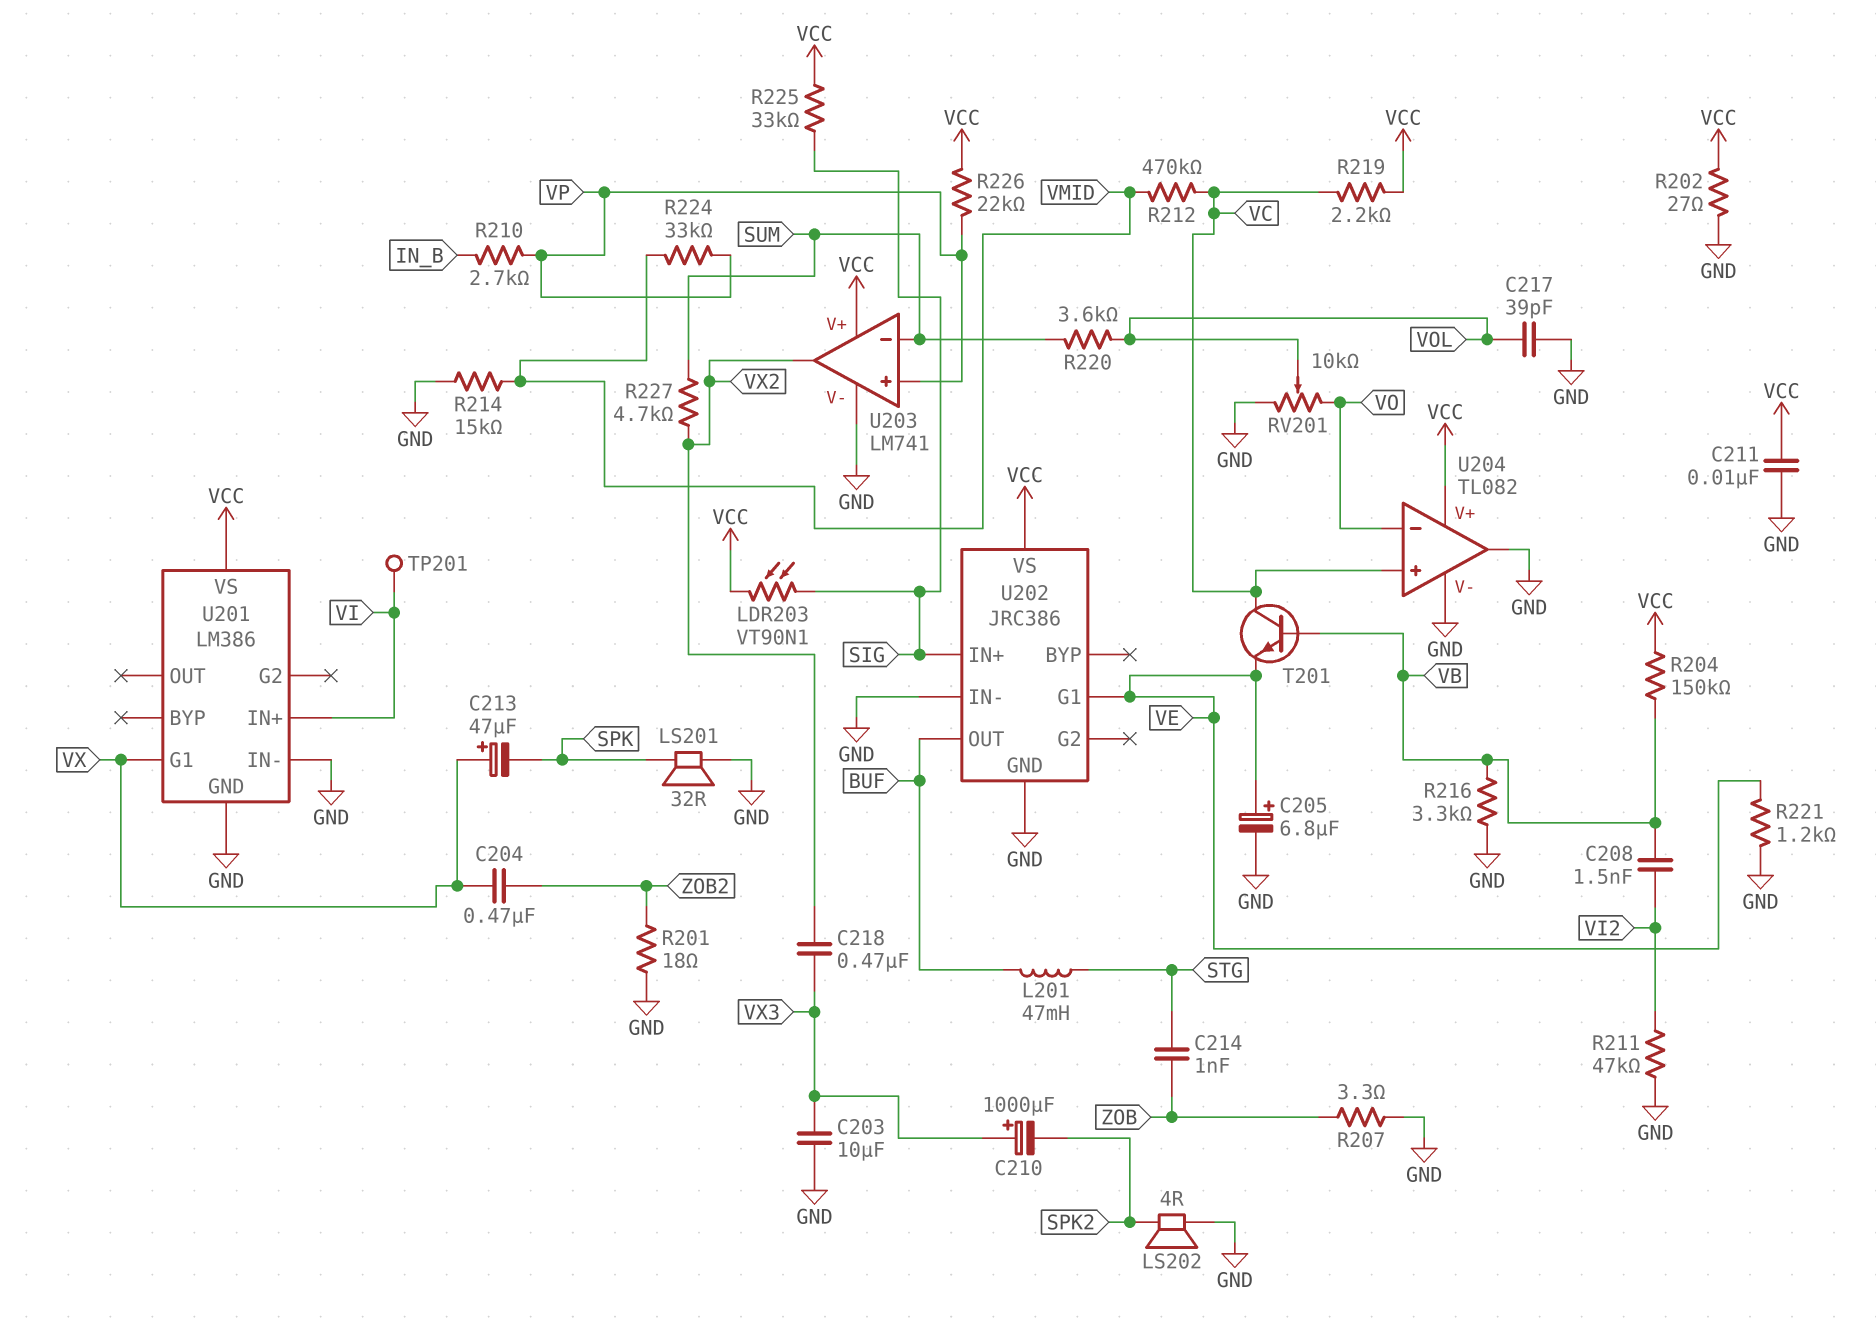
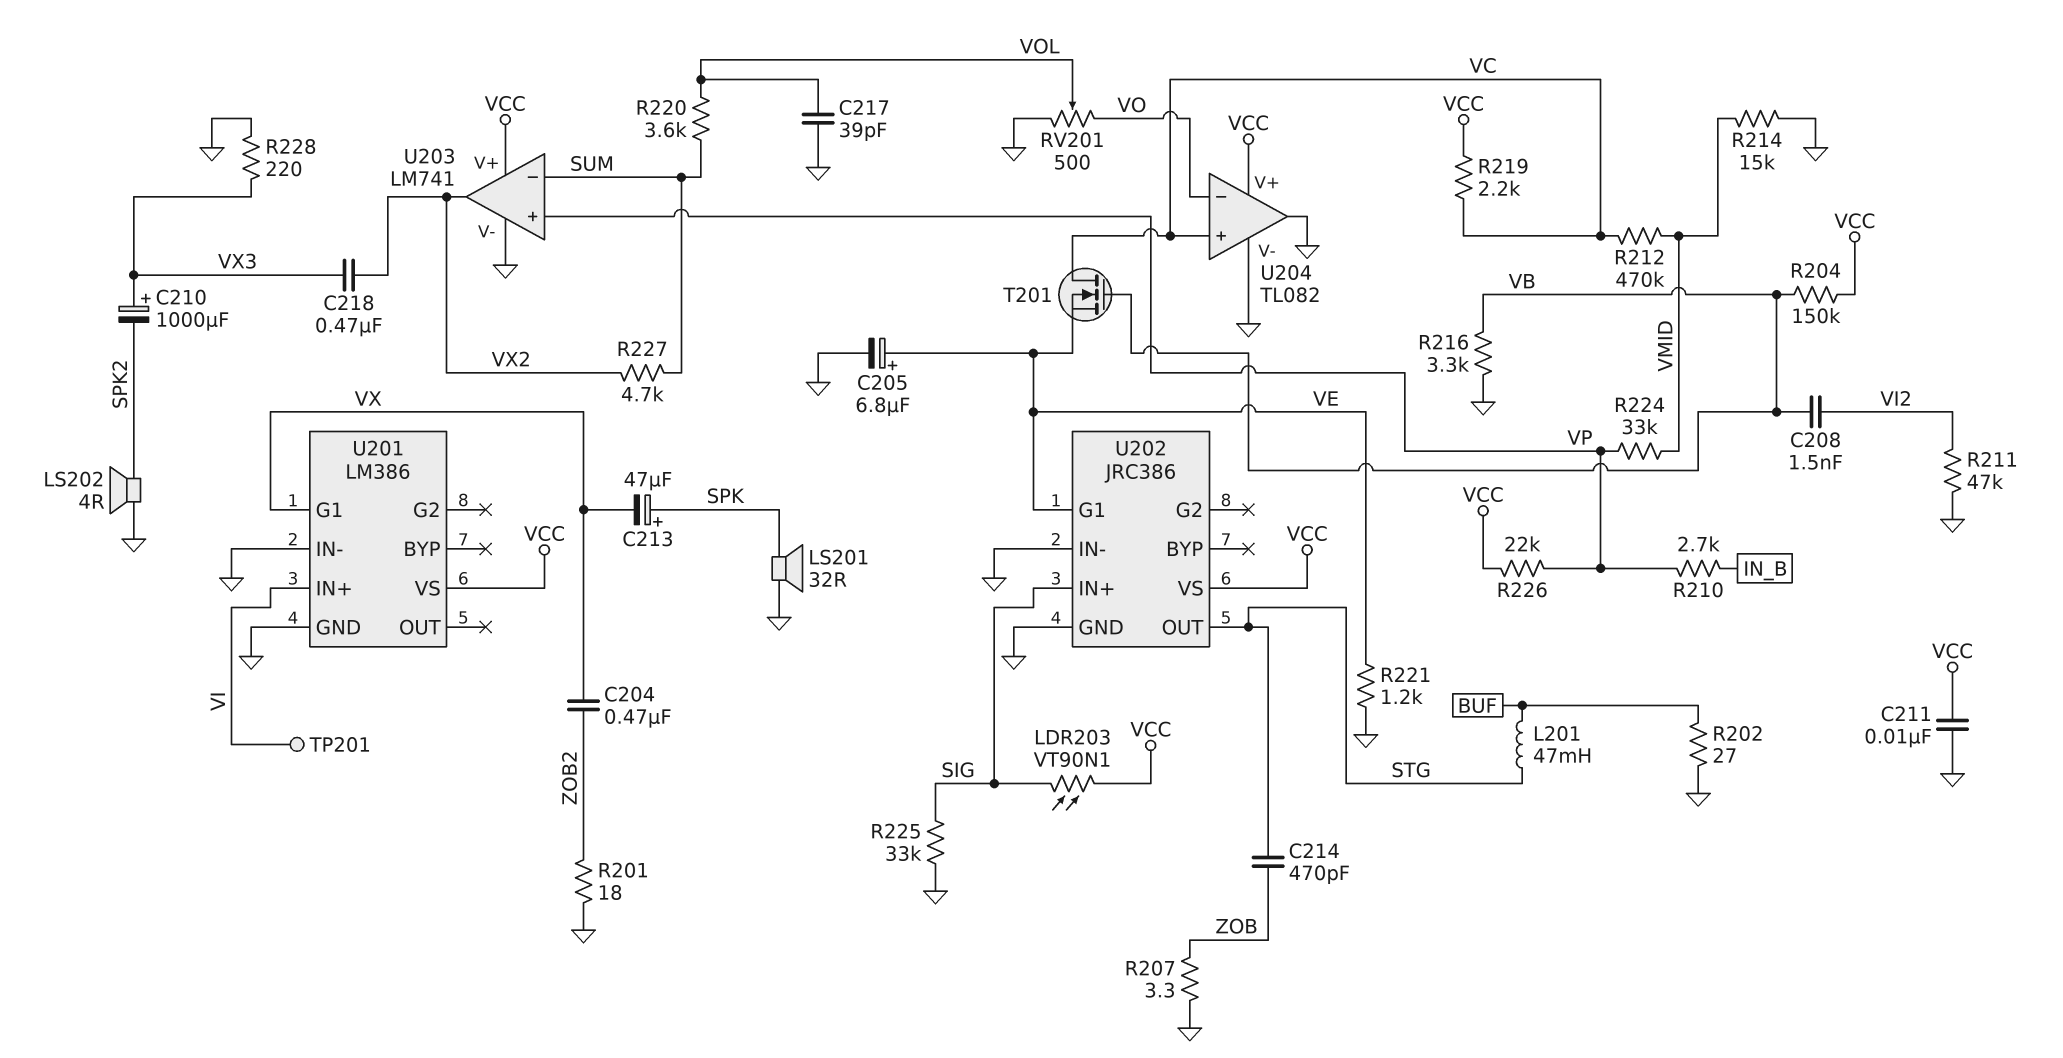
C203: 10uF (GND, VX3) -> none
C213: 47uF (plus VX, minus SPK) -> 47uF (plus SPK, minus VX)
C214: 1nF (STG, ZOB) -> 470pF (STG, ZOB)
R202: 27 (GND, VCC) -> 27 (BUF, GND)
R225: 33k (SIG, VCC) -> 33k (GND, SIG)
R228: none -> 220 (GND, VX3)
RV201: 10k (GND, VO, wiper VOL) -> 500 (GND, VO, wiper VOL)
T201: NPN (B VB, C VC, E VE) -> NMOS (G VB, D VC, S VE)
U202 pin OUT: BUF -> STG

